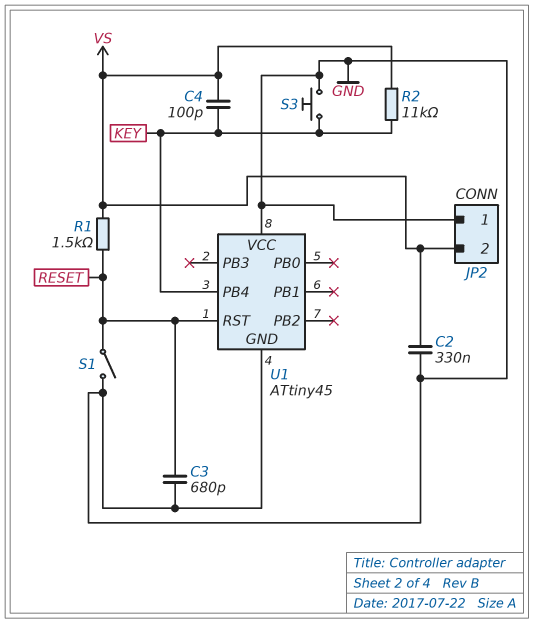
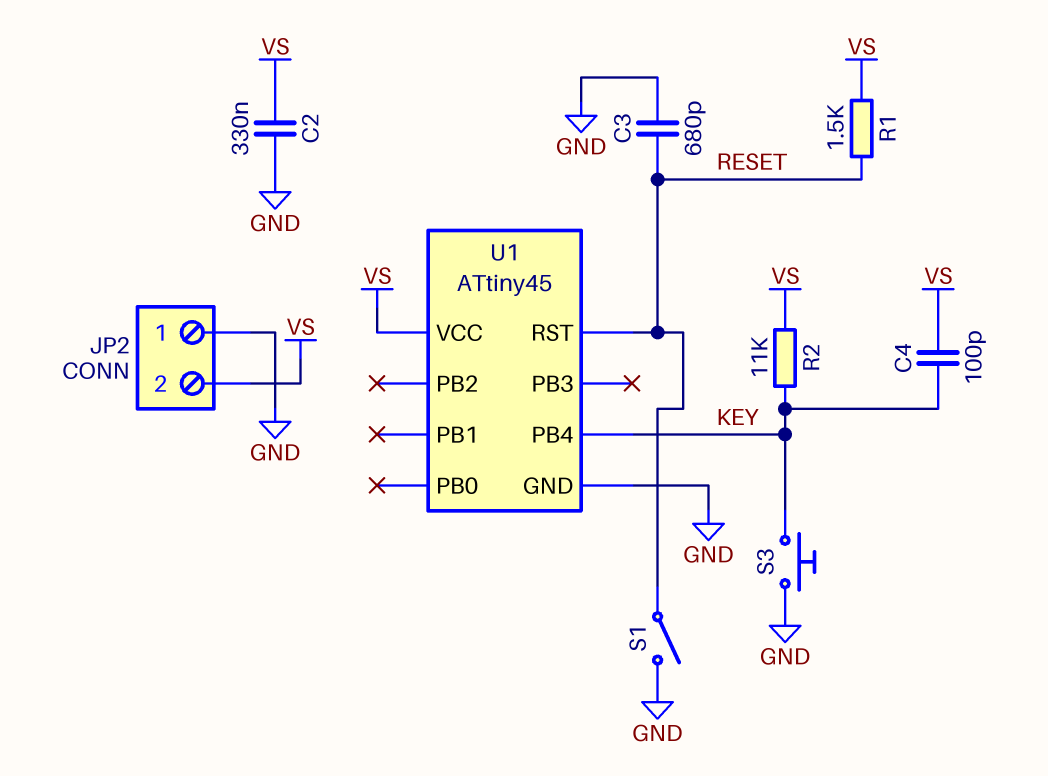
U1 pin VCC: GND -> VS

